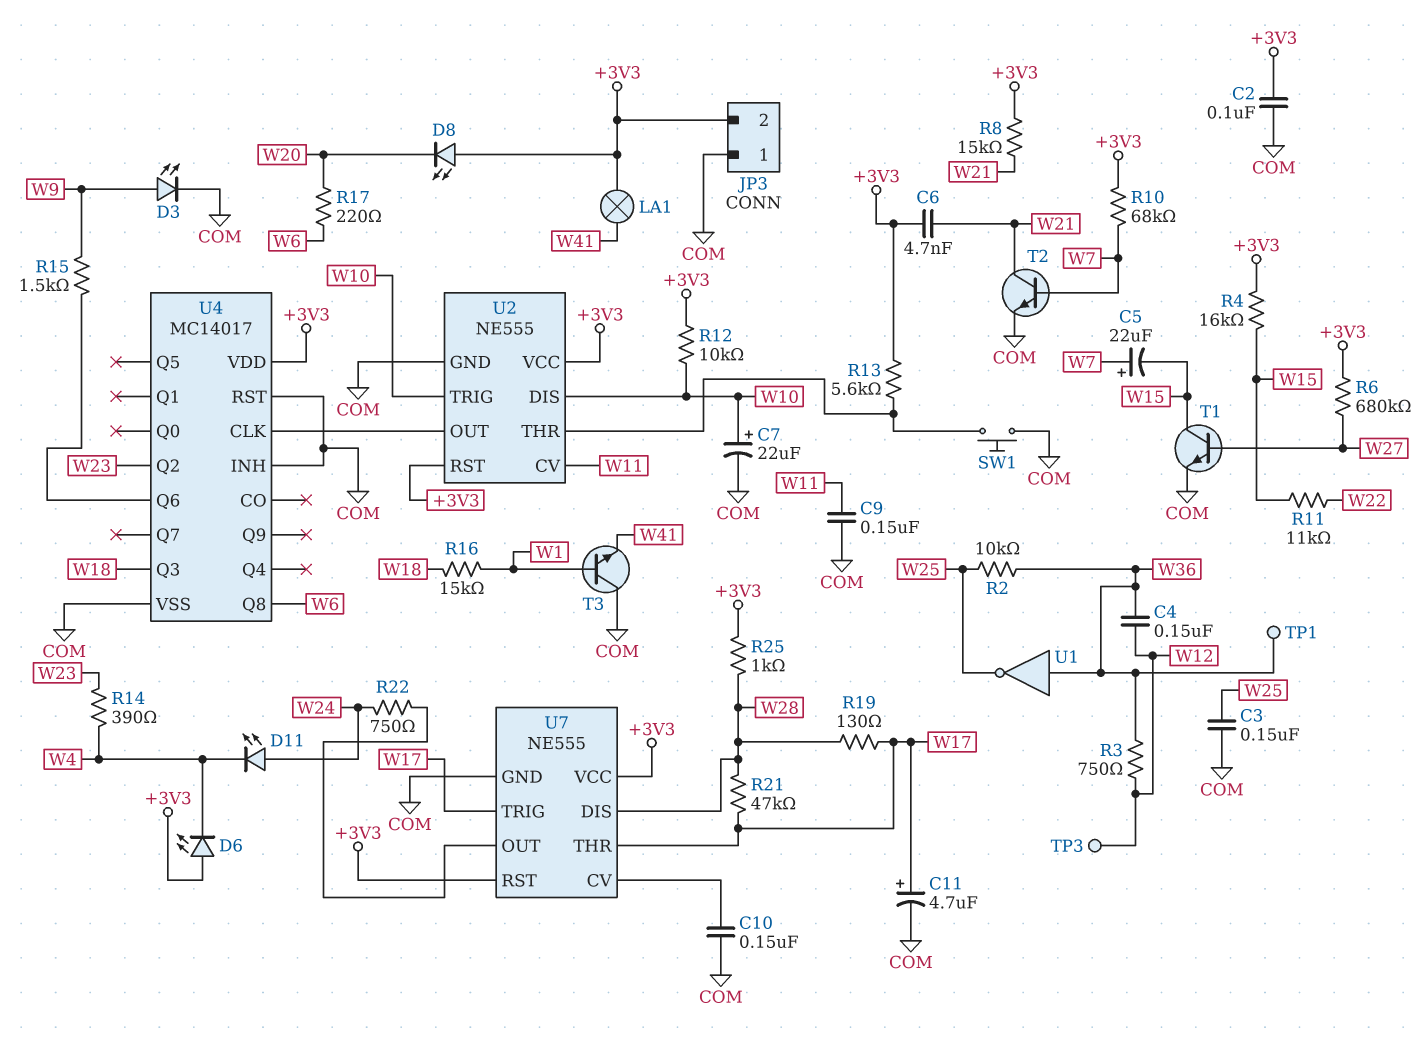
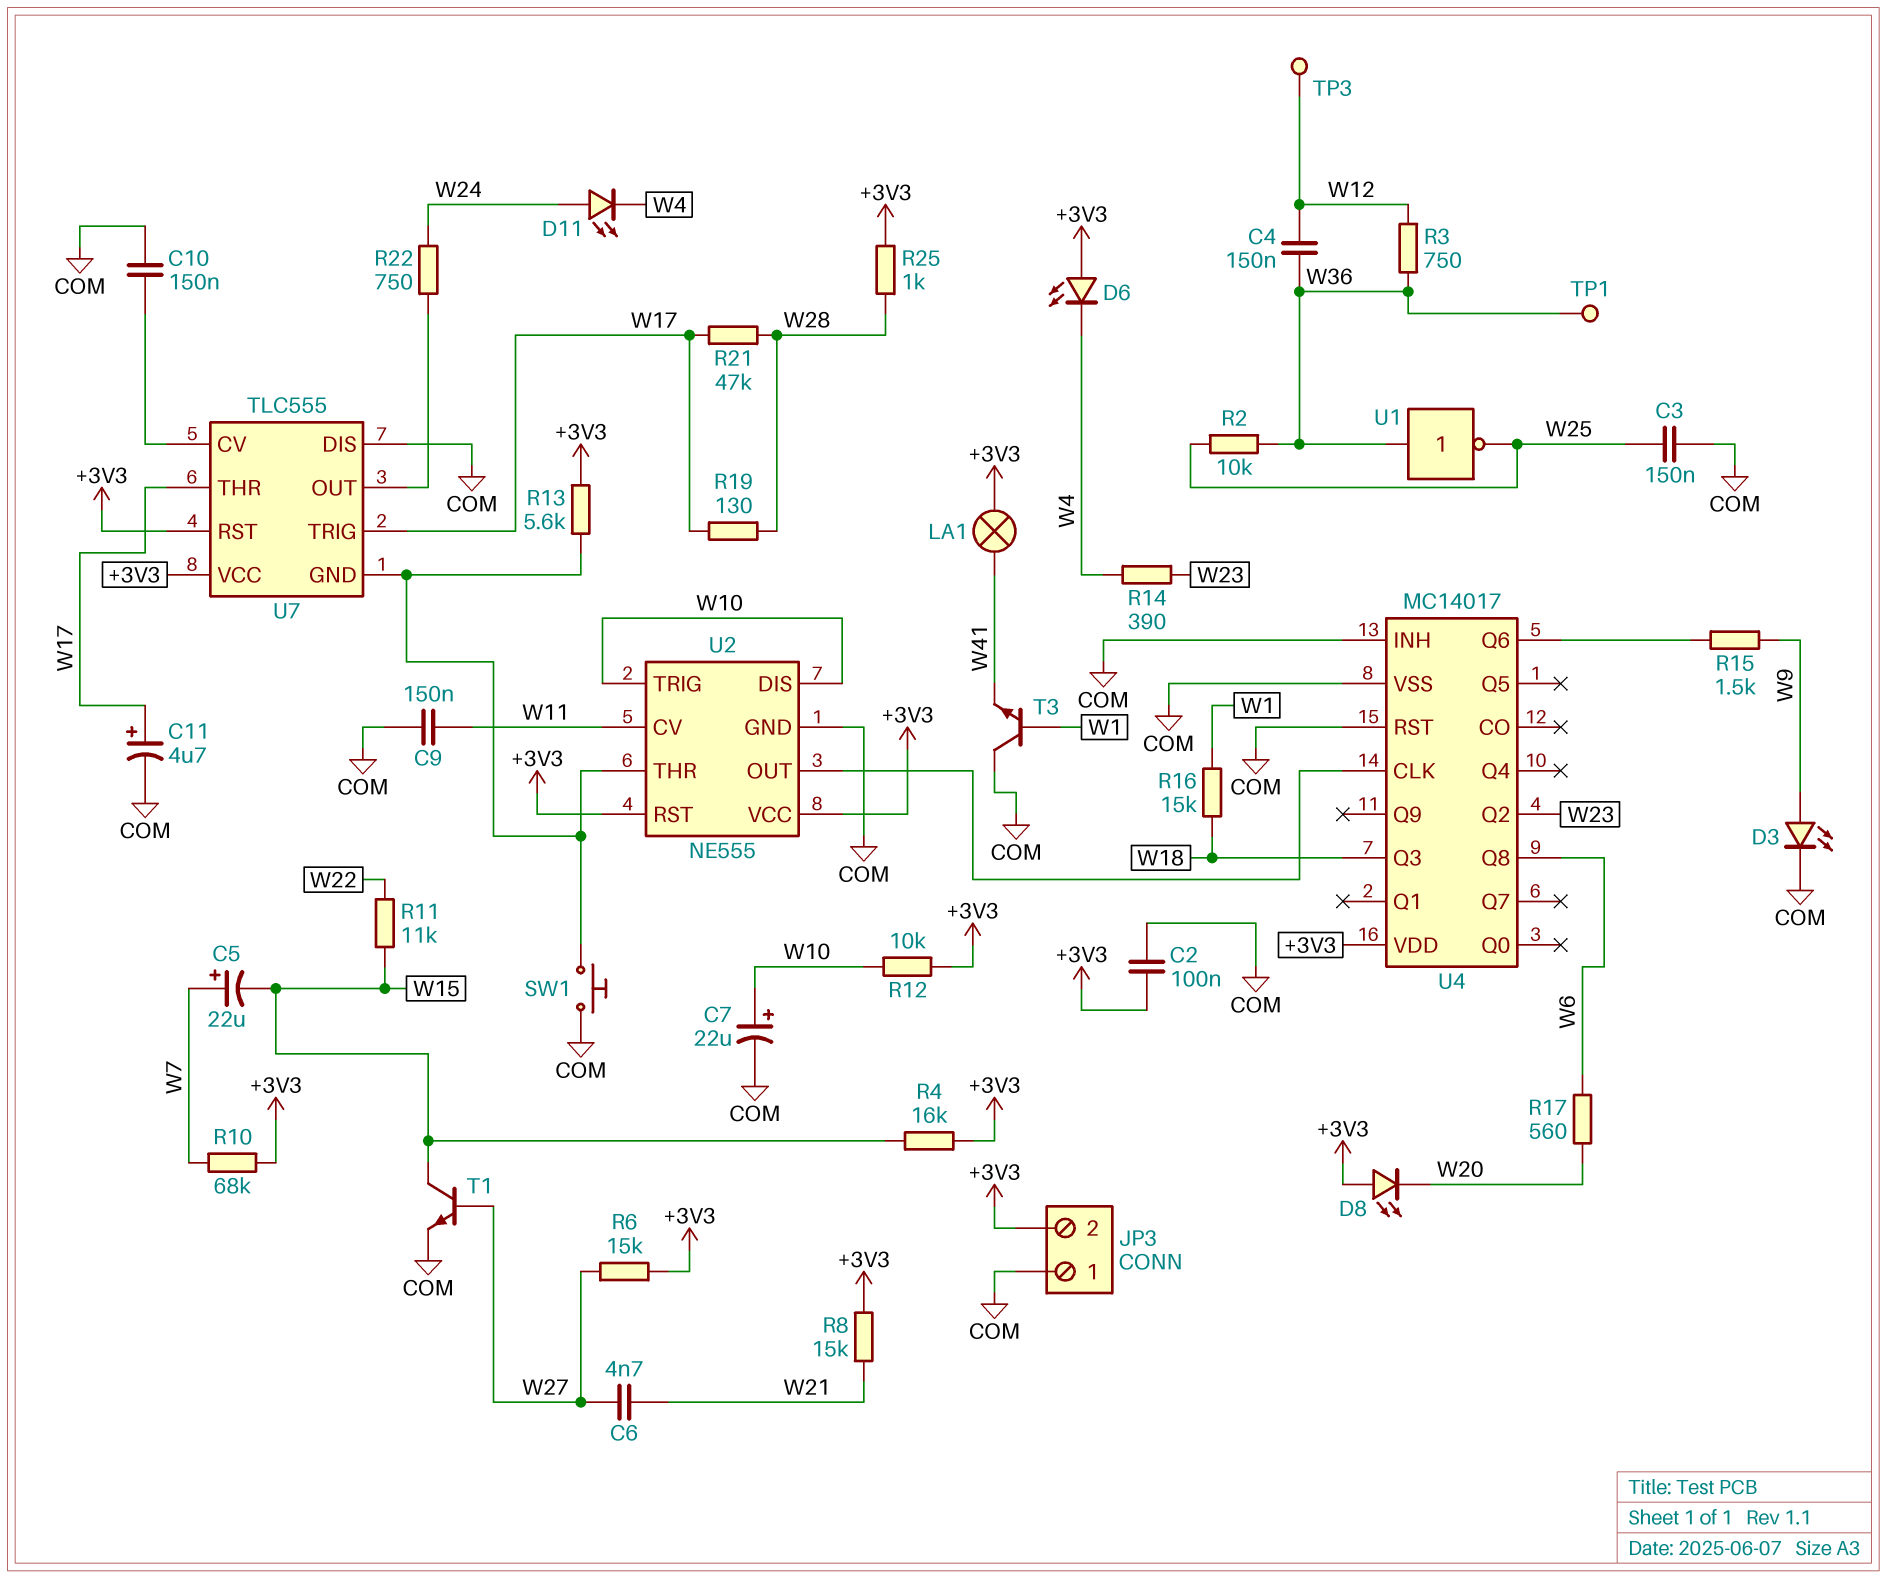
C6: 4.7nF (+3V3, W21) -> 4.7nF (W21, W27)
R6: 680k (+3V3, W27) -> 15k (+3V3, W27)
R17: 220 (W6, W20) -> 560 (W6, W20)
T2: NPN (B W7, C W21, E COM) -> none
U7: NE555 -> TLC555
U7 pin DIS: W28 -> COM
U7 pin GND: COM -> U2/THR

